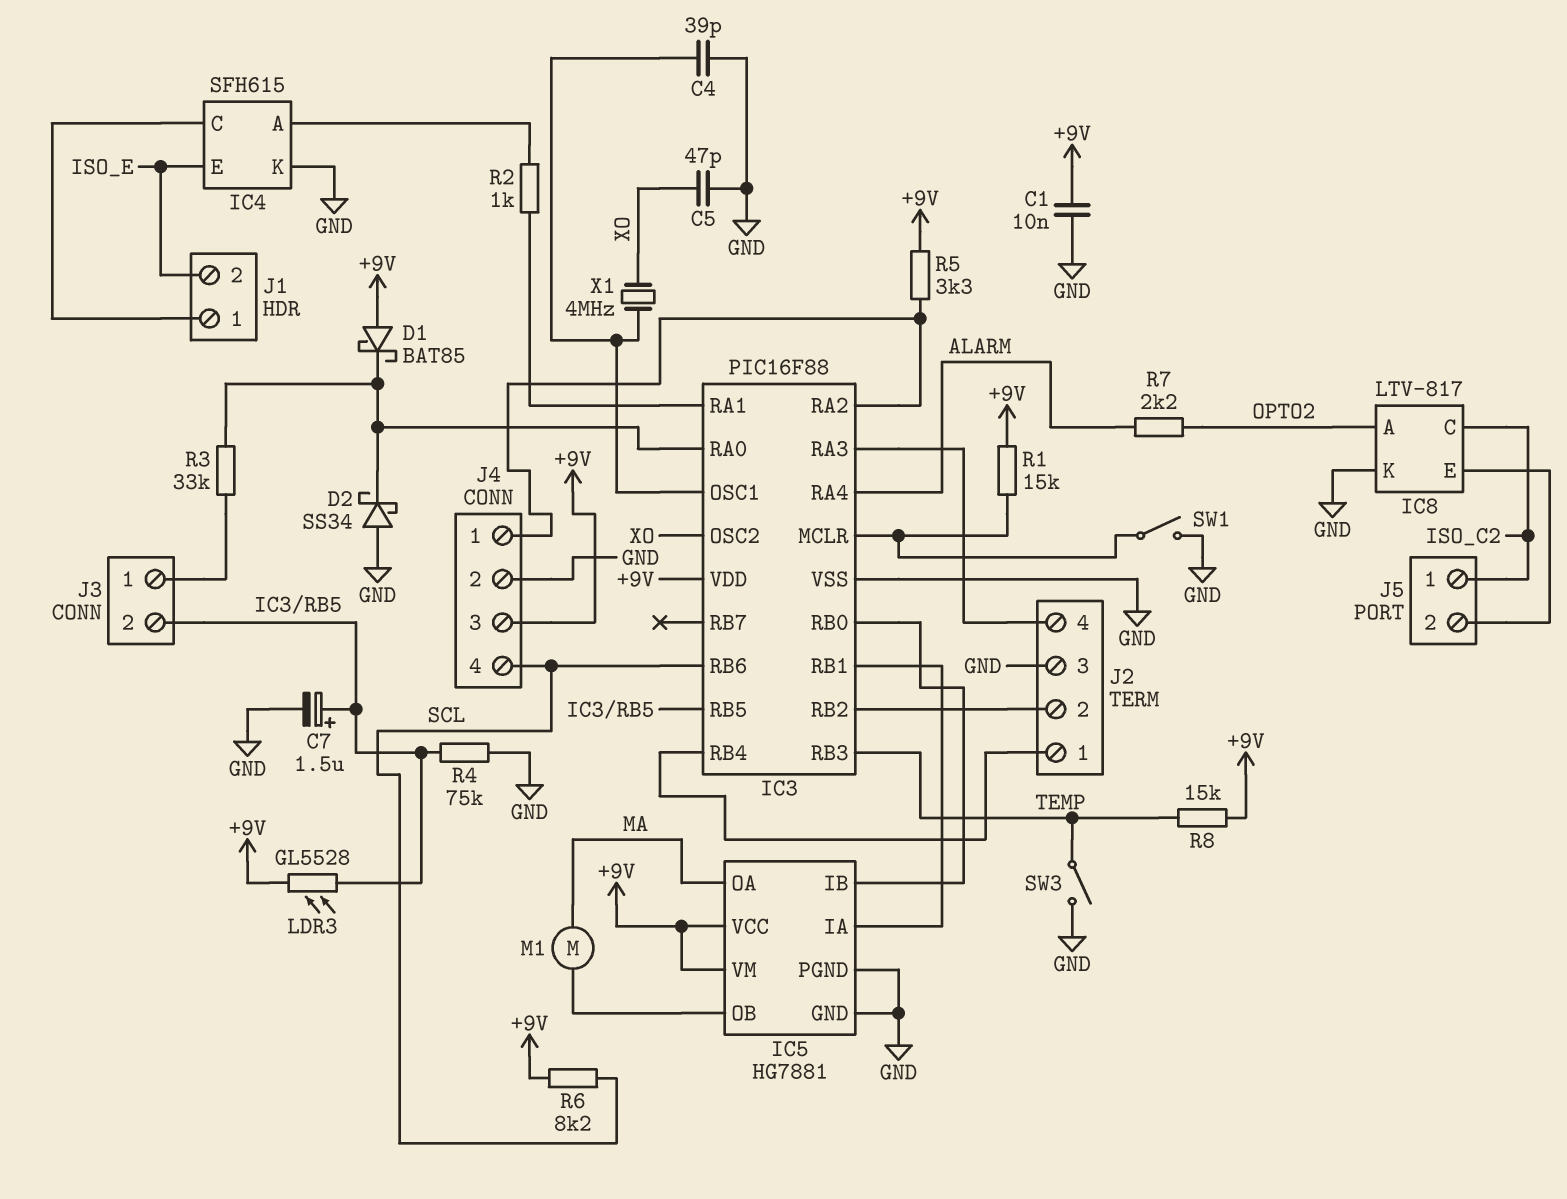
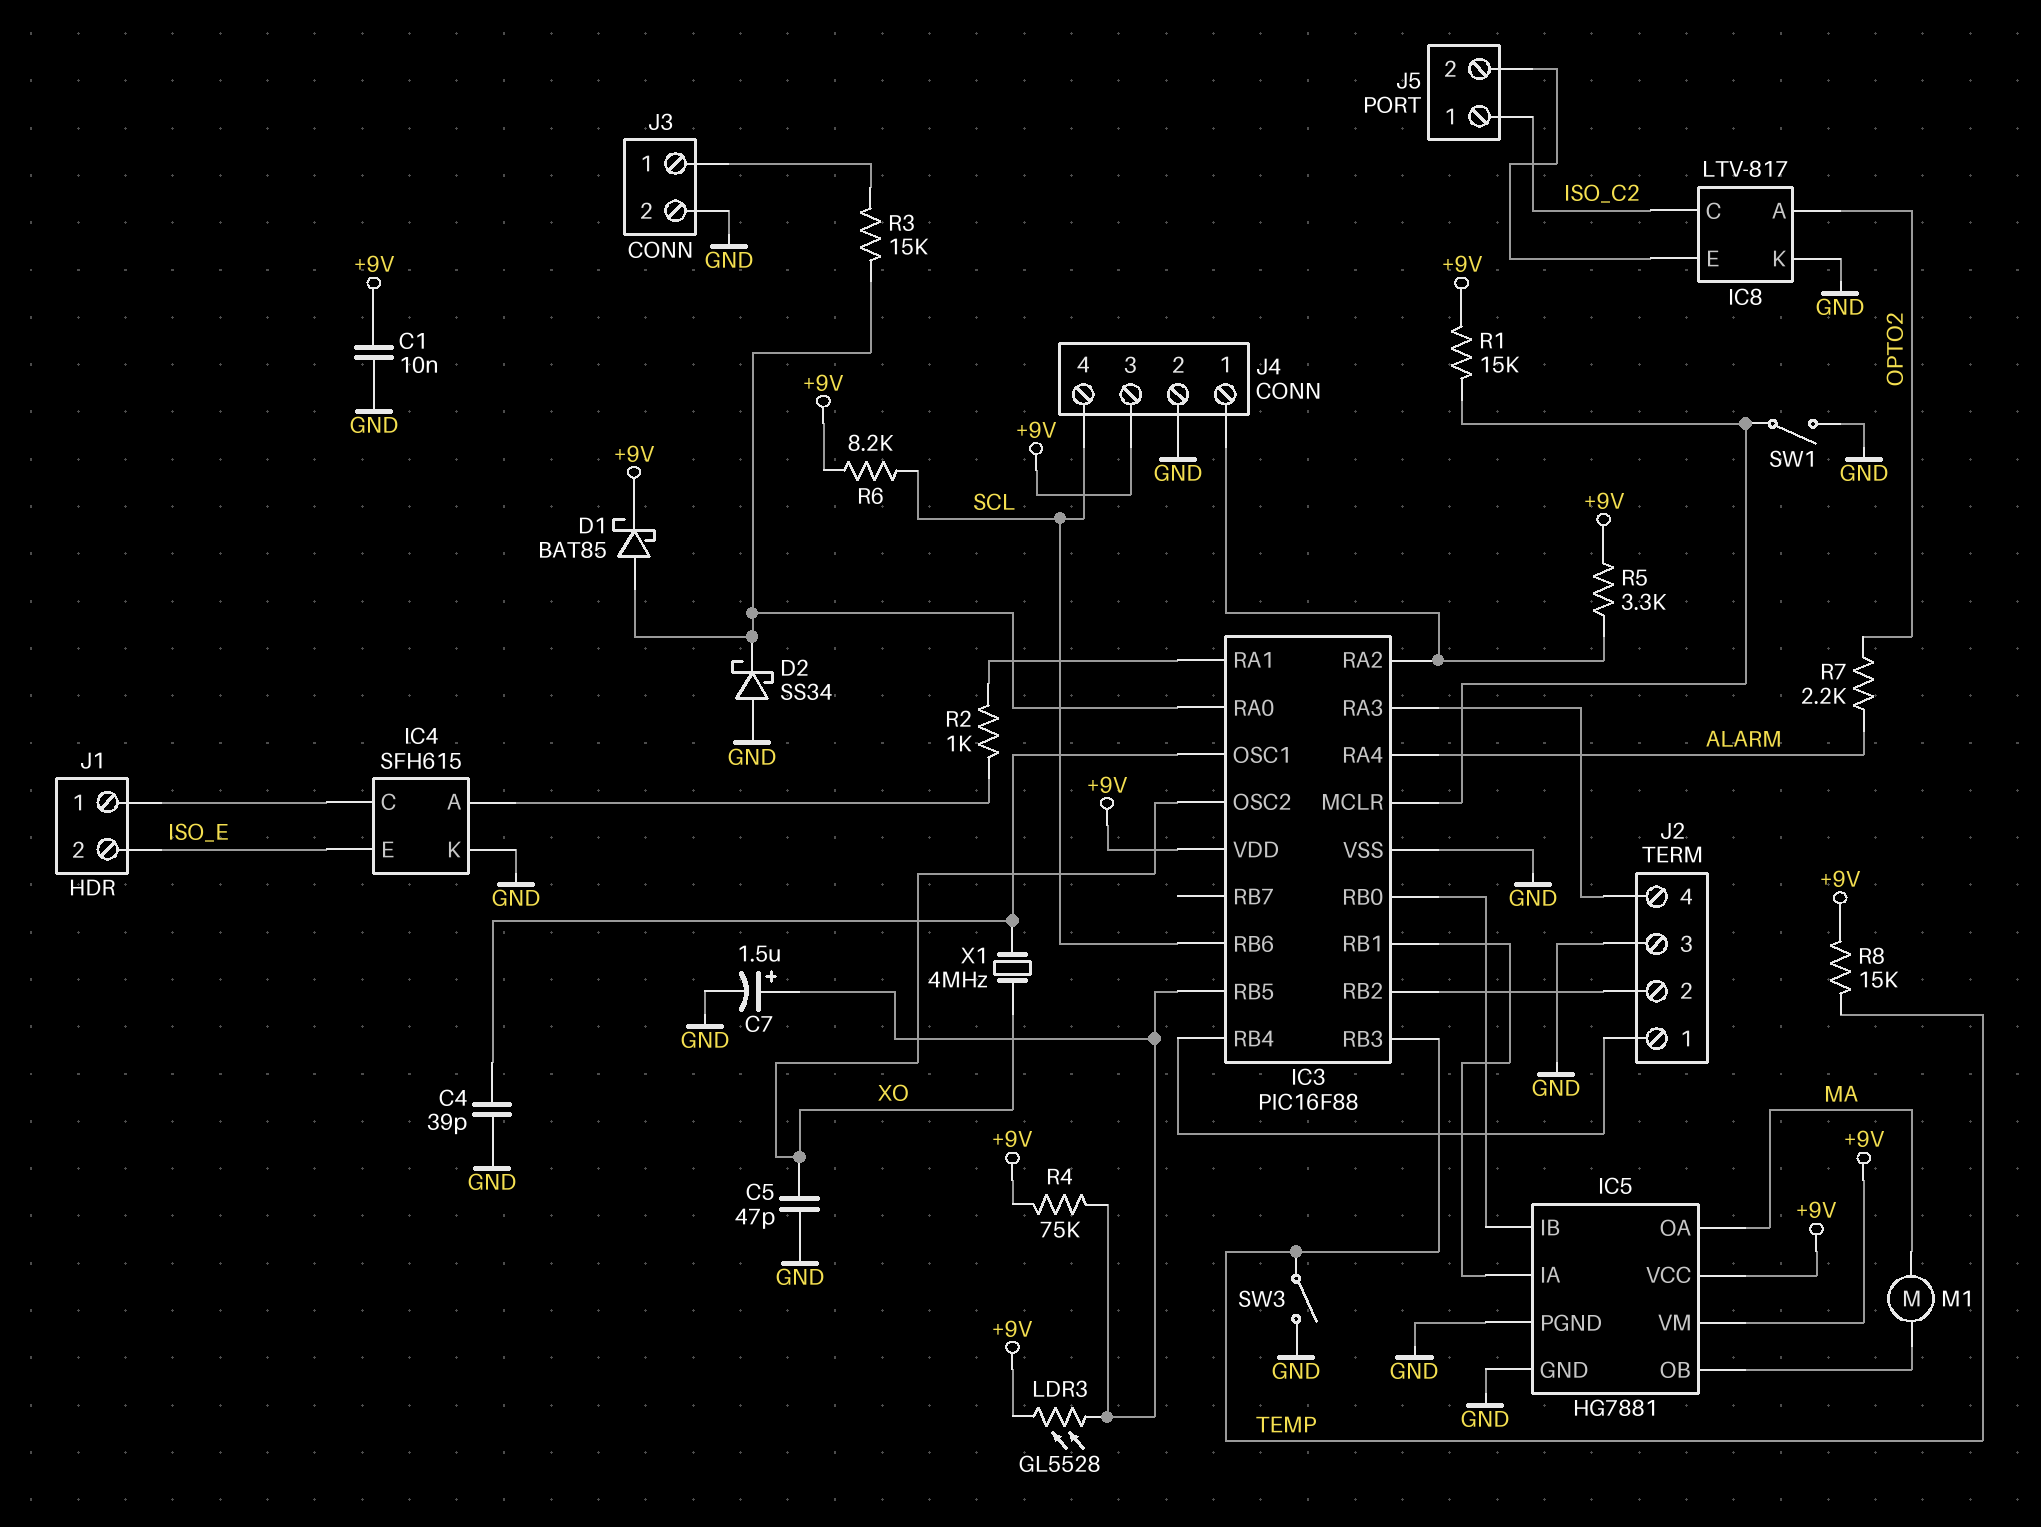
D1: schottky BAT85 (A +9V, K IC3/RA0) -> schottky BAT85 (A IC3/RA0, K +9V)
J3 pin 2: IC3/RB5 -> GND
R3: 33k (IC3/RA0, J3/1) -> 15k (IC3/RA0, J3/1)
R4: 75k (GND, IC3/RB5) -> 75k (+9V, IC3/RB5)

